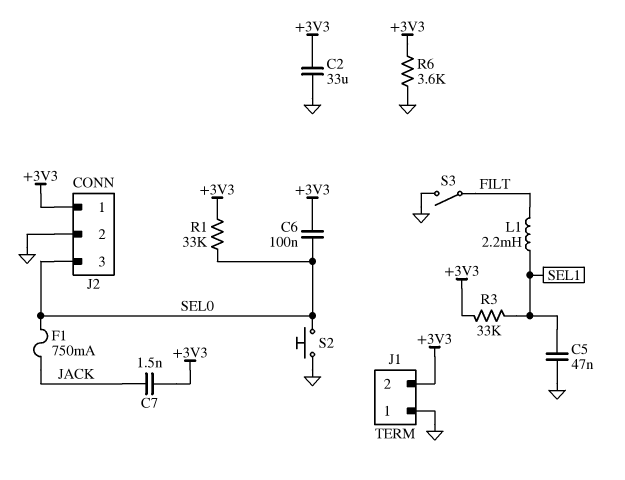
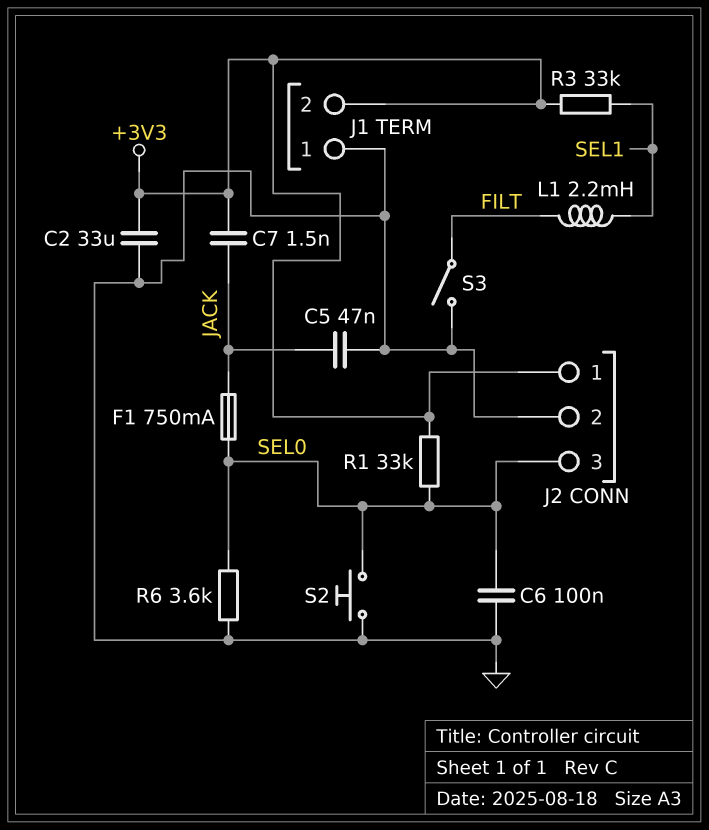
C5: 47nF (GND, SEL1) -> 47nF (GND, JACK)
C6: 100nF (+3V3, SEL0) -> 100nF (GND, SEL0)
R6: 3.6k (+3V3, GND) -> 3.6k (GND, SEL0)

